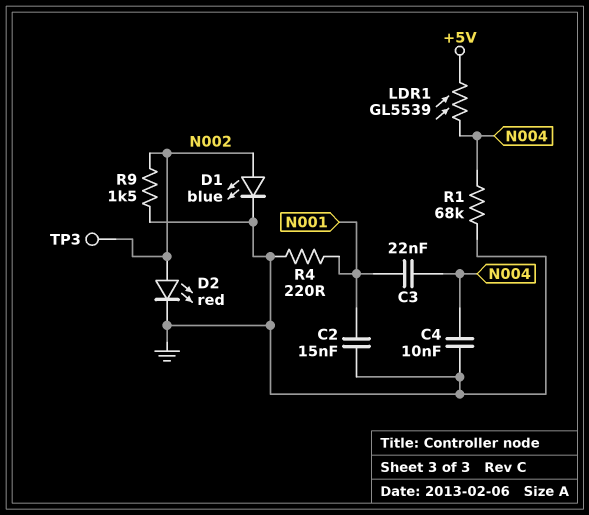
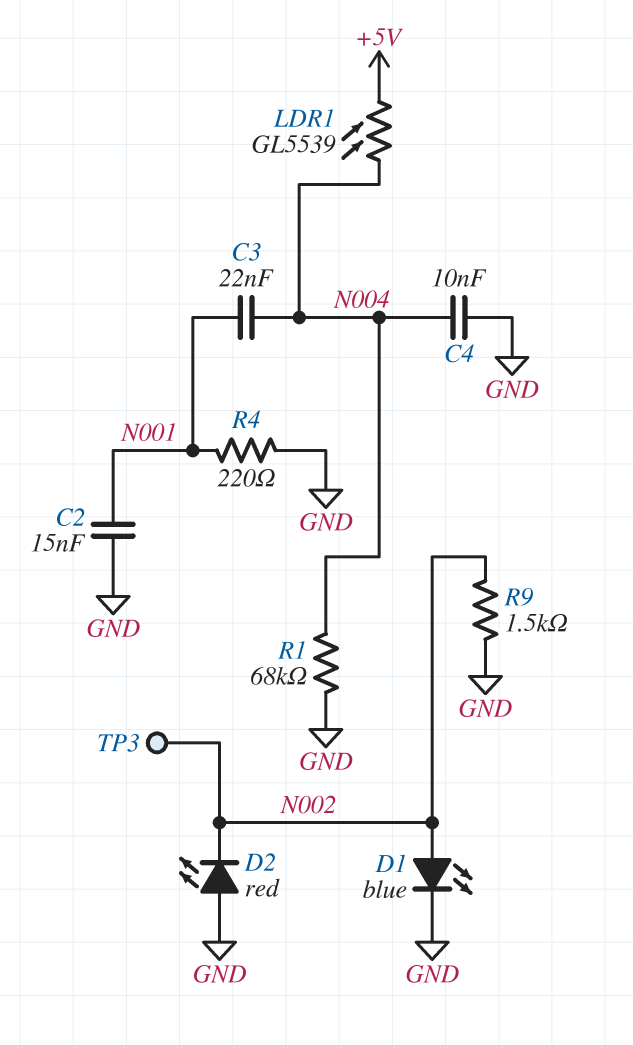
D2: LED red (A N002, K GND) -> LED red (A GND, K N002)

